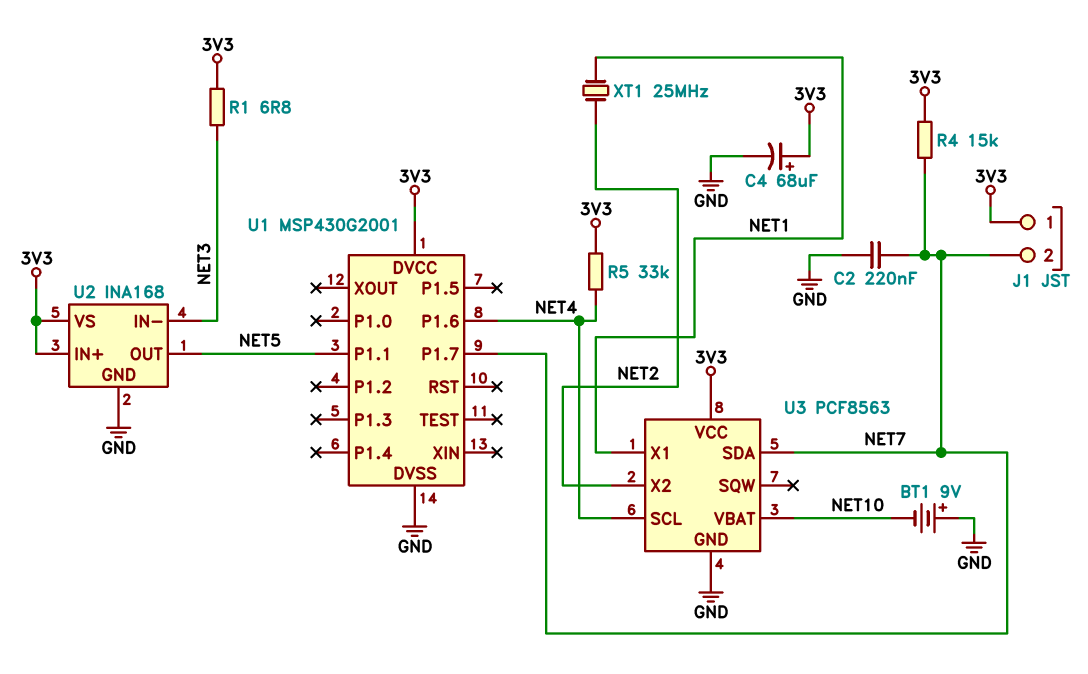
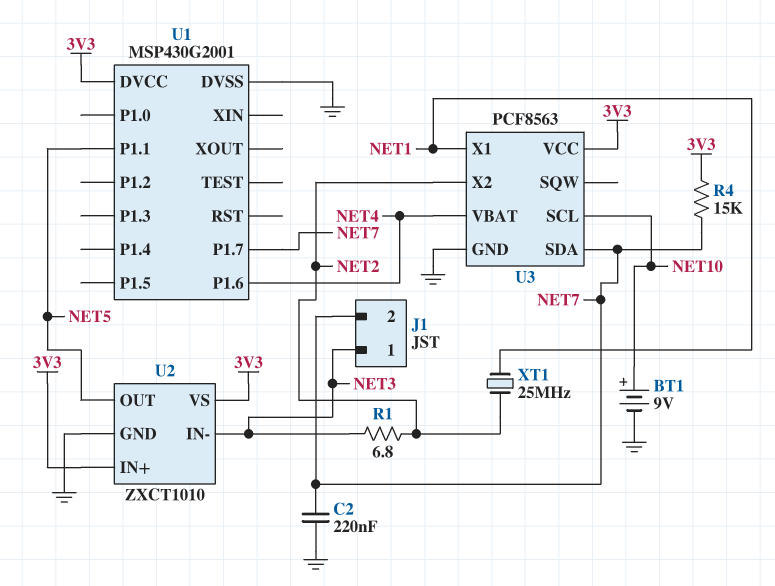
BT1: 9V (plus GND, minus NET10) -> 9V (plus NET10, minus GND)
C4: 68uF (plus 3V3, minus GND) -> none
J1 pin 1: 3V3 -> NET3
R1: 6.8 (3V3, NET3) -> 6.8 (NET2, NET3)
R5: 33k (3V3, NET4) -> none
U2: INA168 -> ZXCT1010
U3 pin SCL: NET4 -> NET10
U3 pin VBAT: NET10 -> NET4

